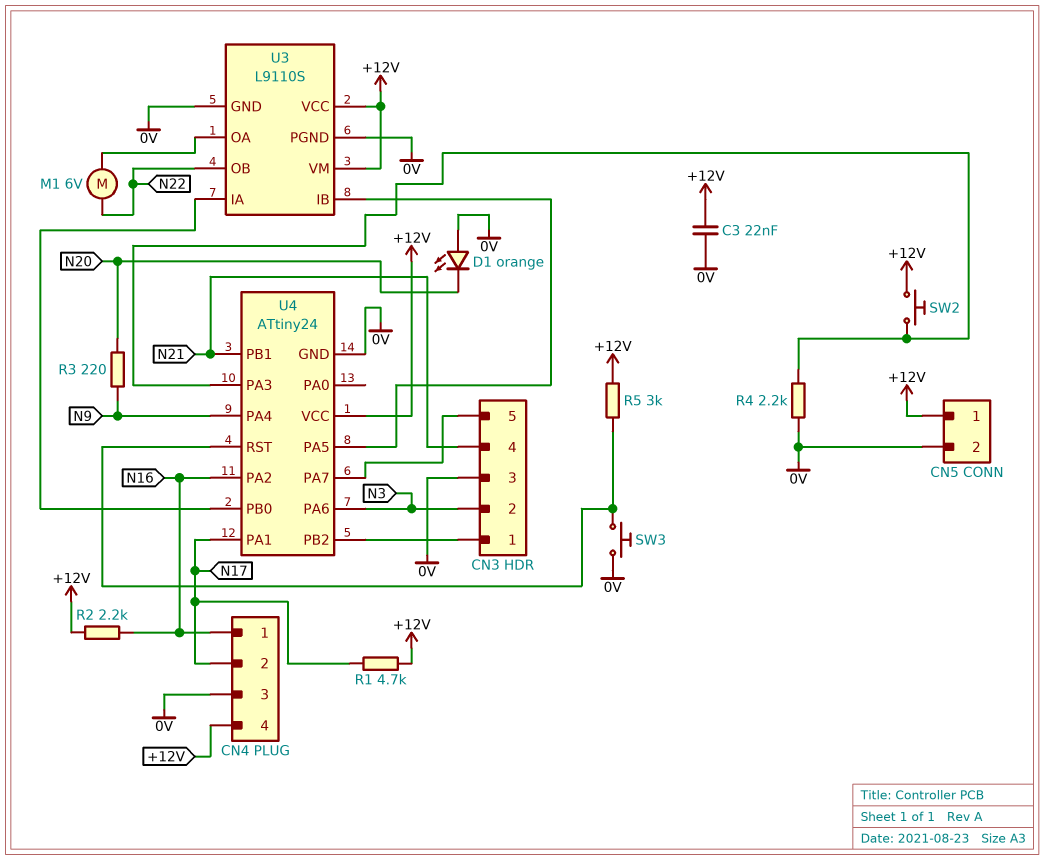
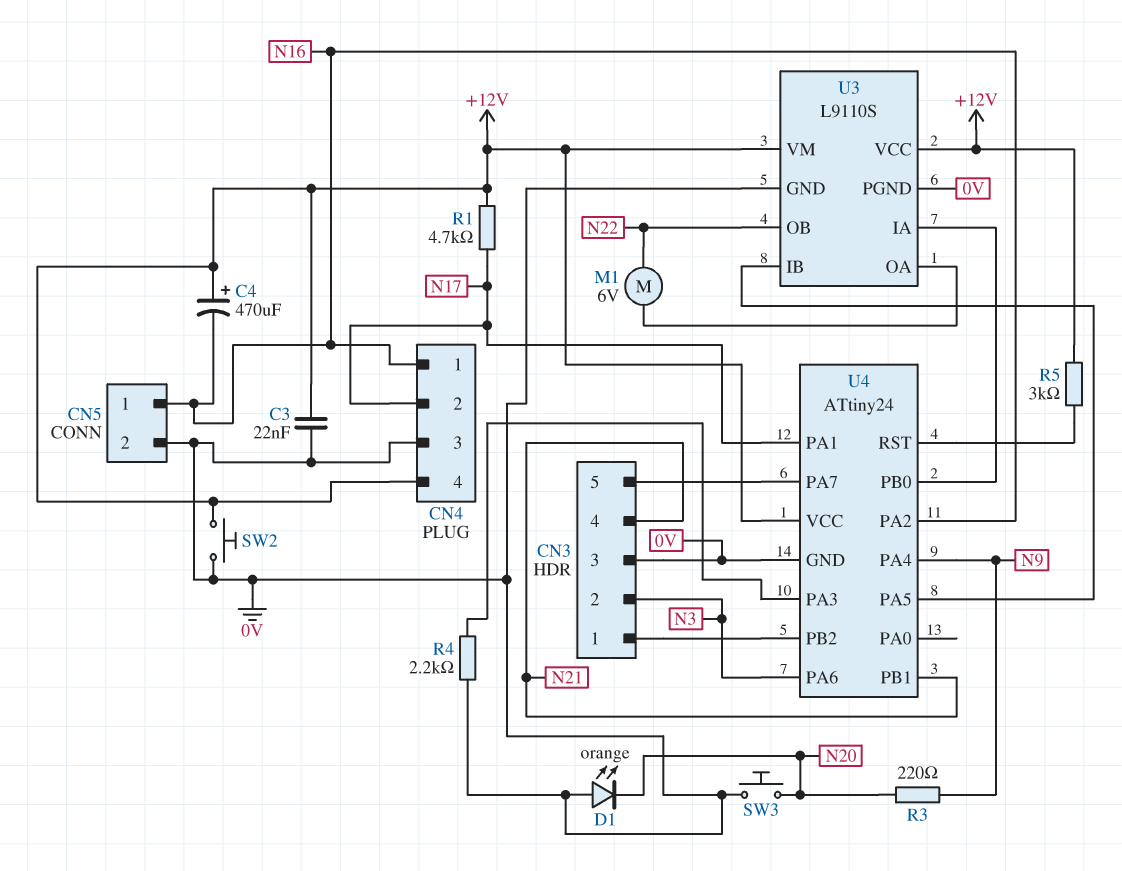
C4: none -> 470uF (plus +12V, minus N16)
CN5 pin 1: +12V -> N16
R2: 2.2k (+12V, N16) -> none
SW2: button (+12V, U4/PA3) -> button (+12V, 0V)
SW3: button (0V, U4/RST) -> button (0V, N20)

